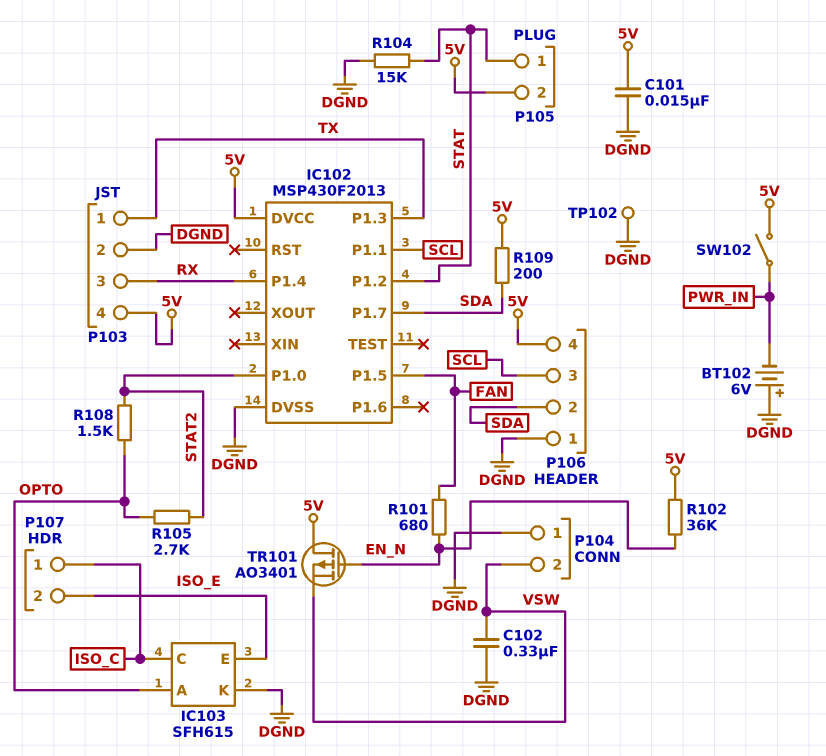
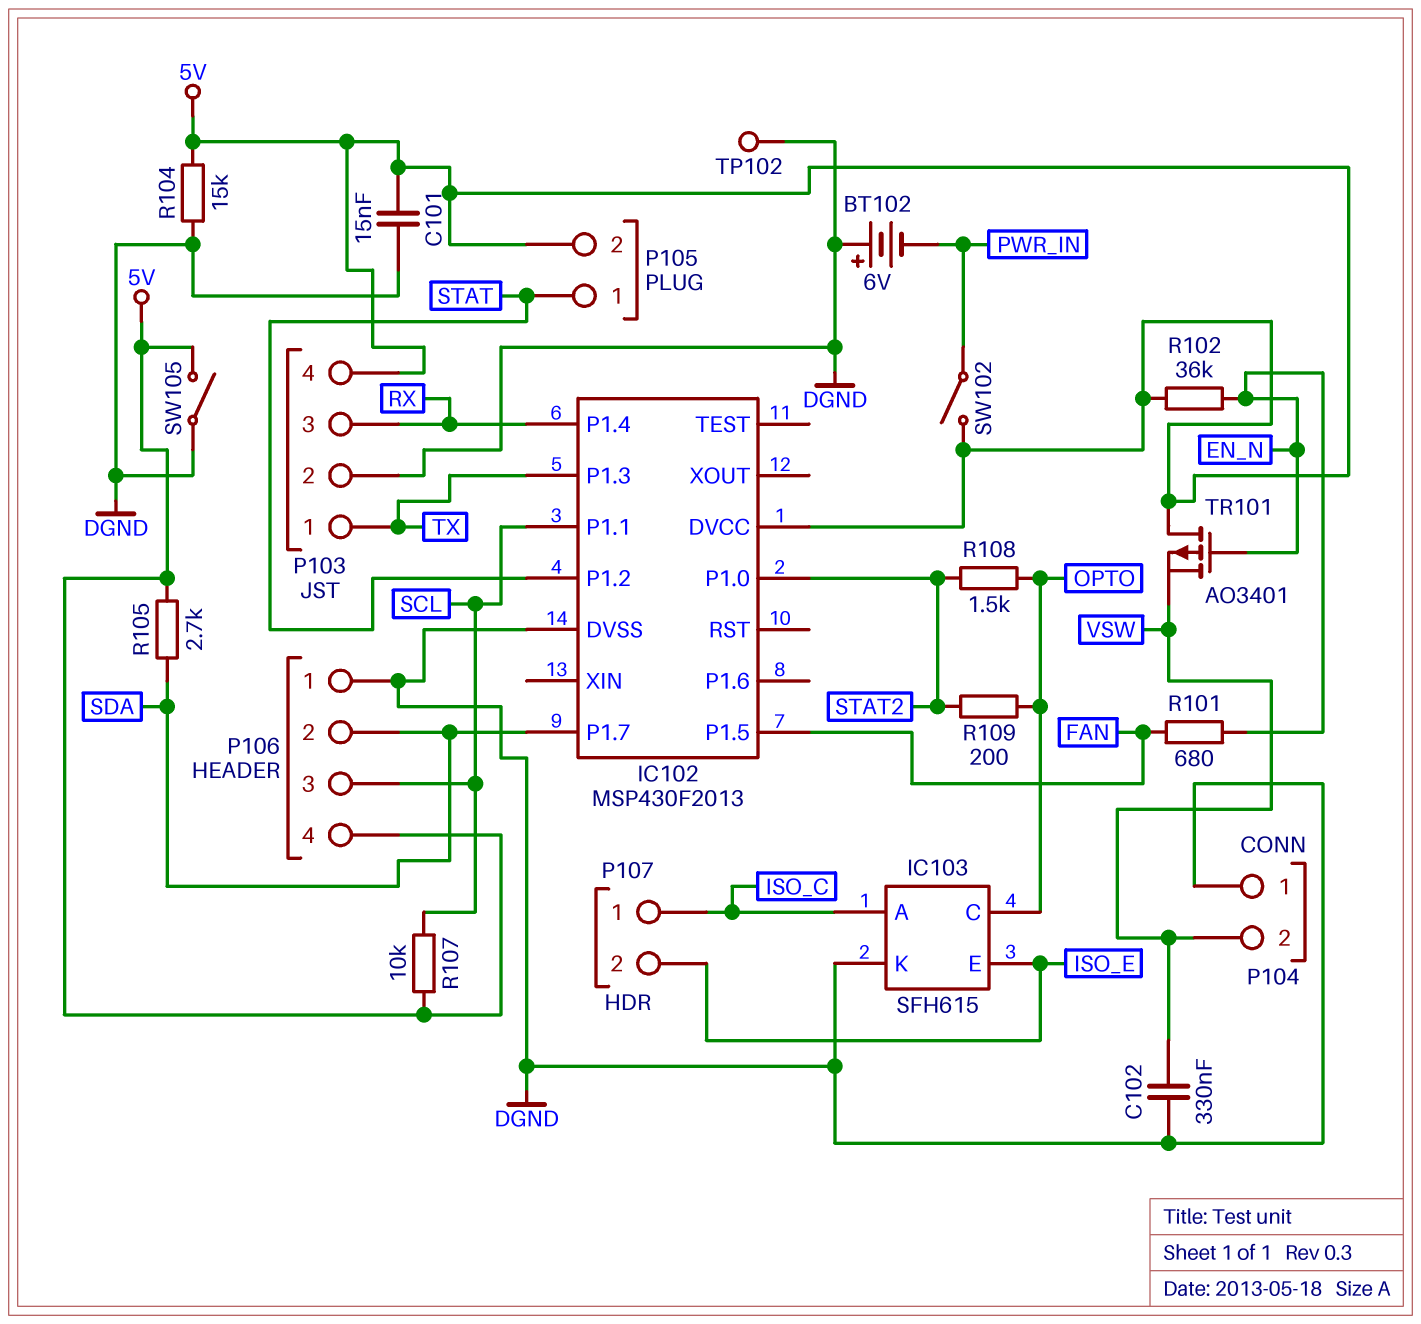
IC103 pin A: OPTO -> ISO_C
IC103 pin C: ISO_C -> OPTO
R104: 15k (DGND, STAT) -> 15k (5V, DGND)
R105: 2.7k (OPTO, STAT2) -> 2.7k (5V, SDA)
R107: none -> 10k (5V, SCL)
R109: 200 (5V, SDA) -> 200 (OPTO, STAT2)
SW105: none -> switch (5V, DGND)

